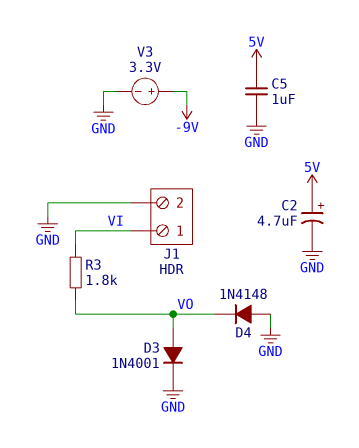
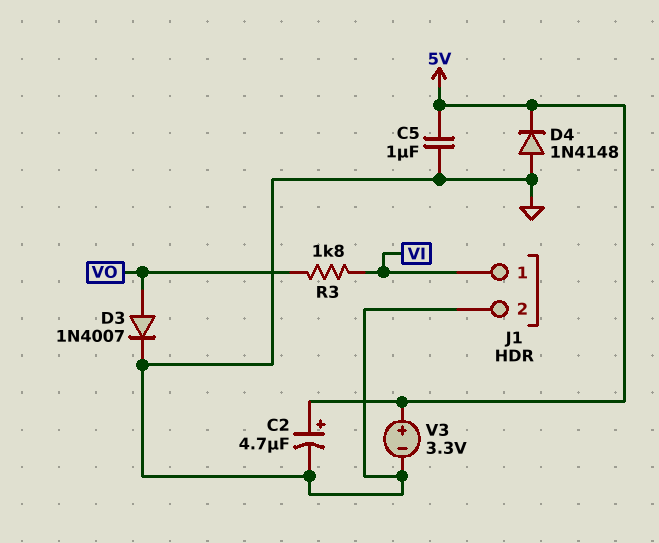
D3: diode 1N4001 (A VO, K GND) -> diode 1N4007 (A VO, K GND)
D4: diode 1N4148 (A GND, K VO) -> diode 1N4148 (A GND, K 5V)
V3: 3.3V (plus -9V, minus GND) -> 3.3V (plus 5V, minus GND)

